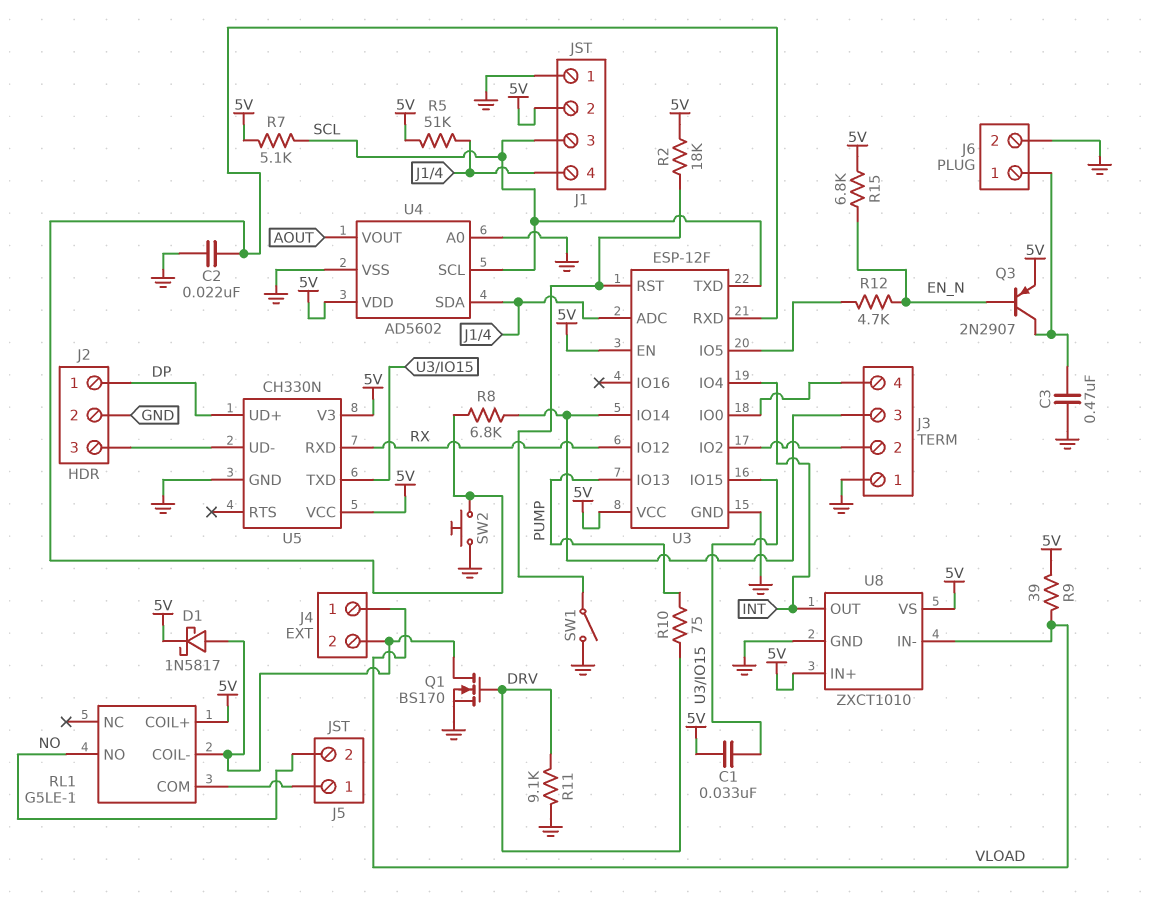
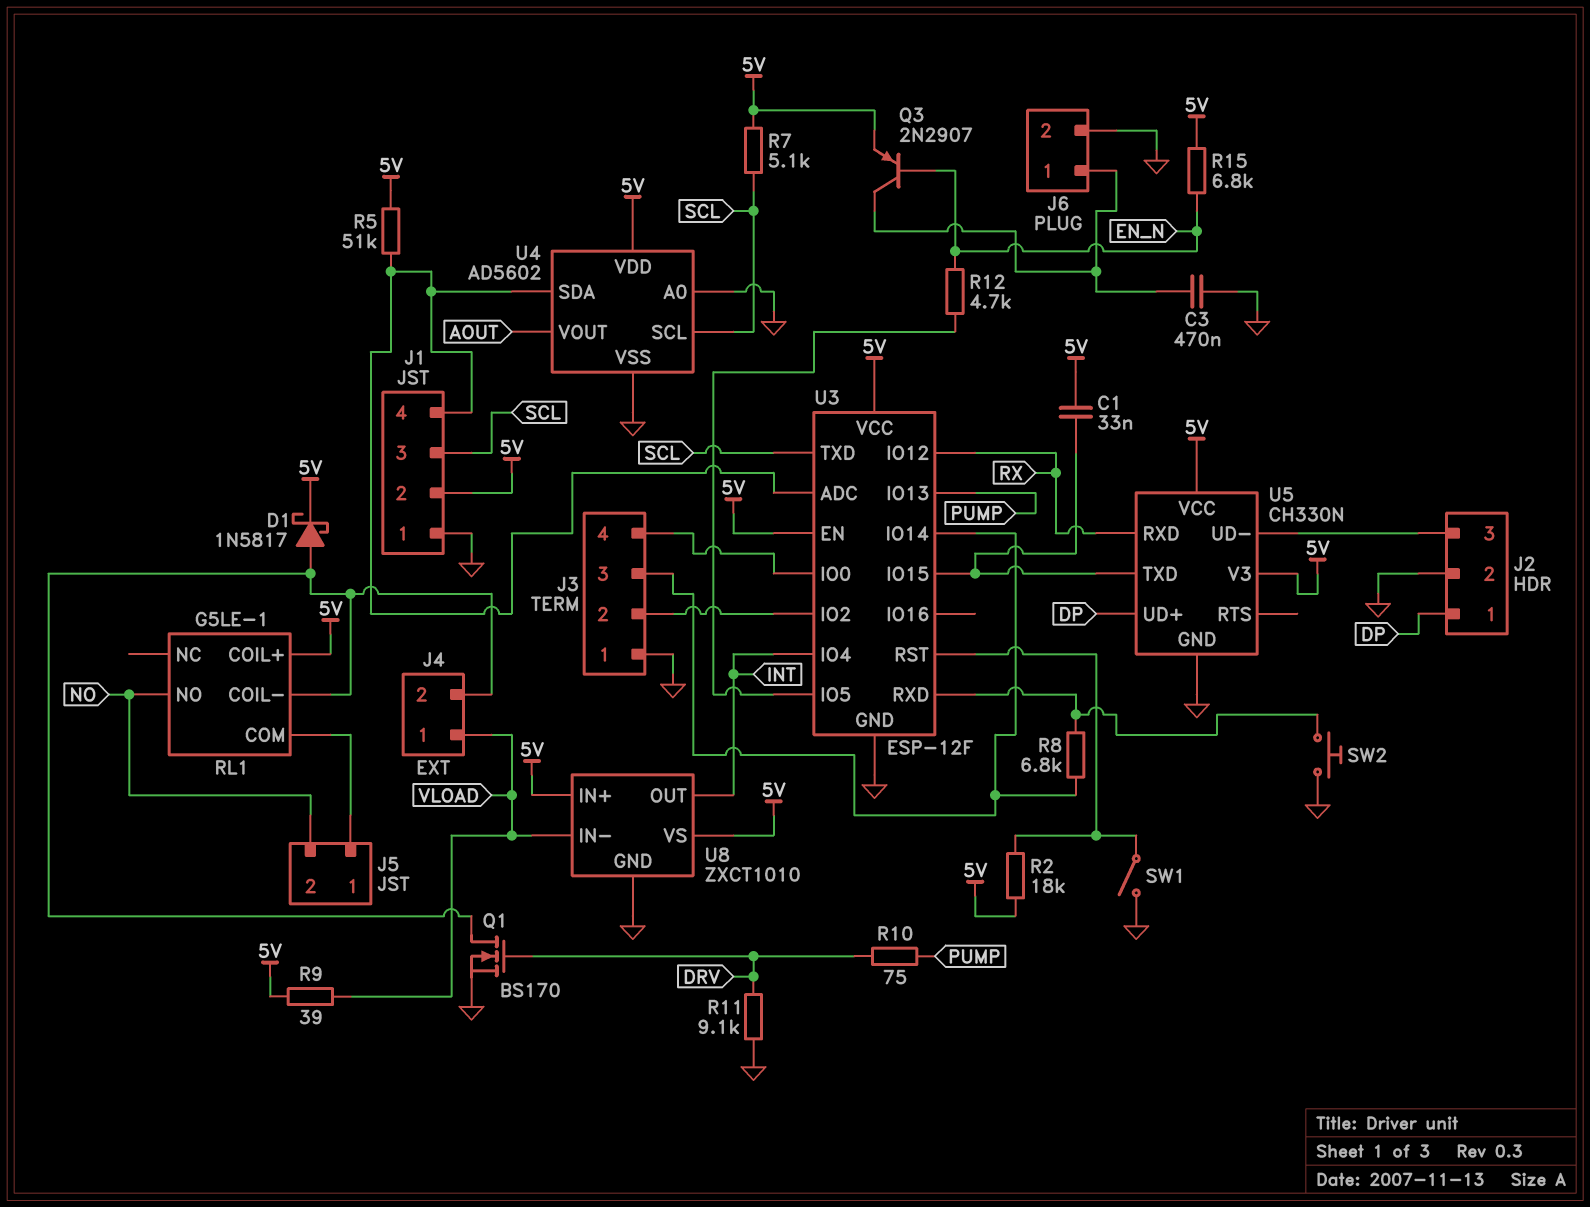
C2: 22nF (GND, U3/RXD) -> none

